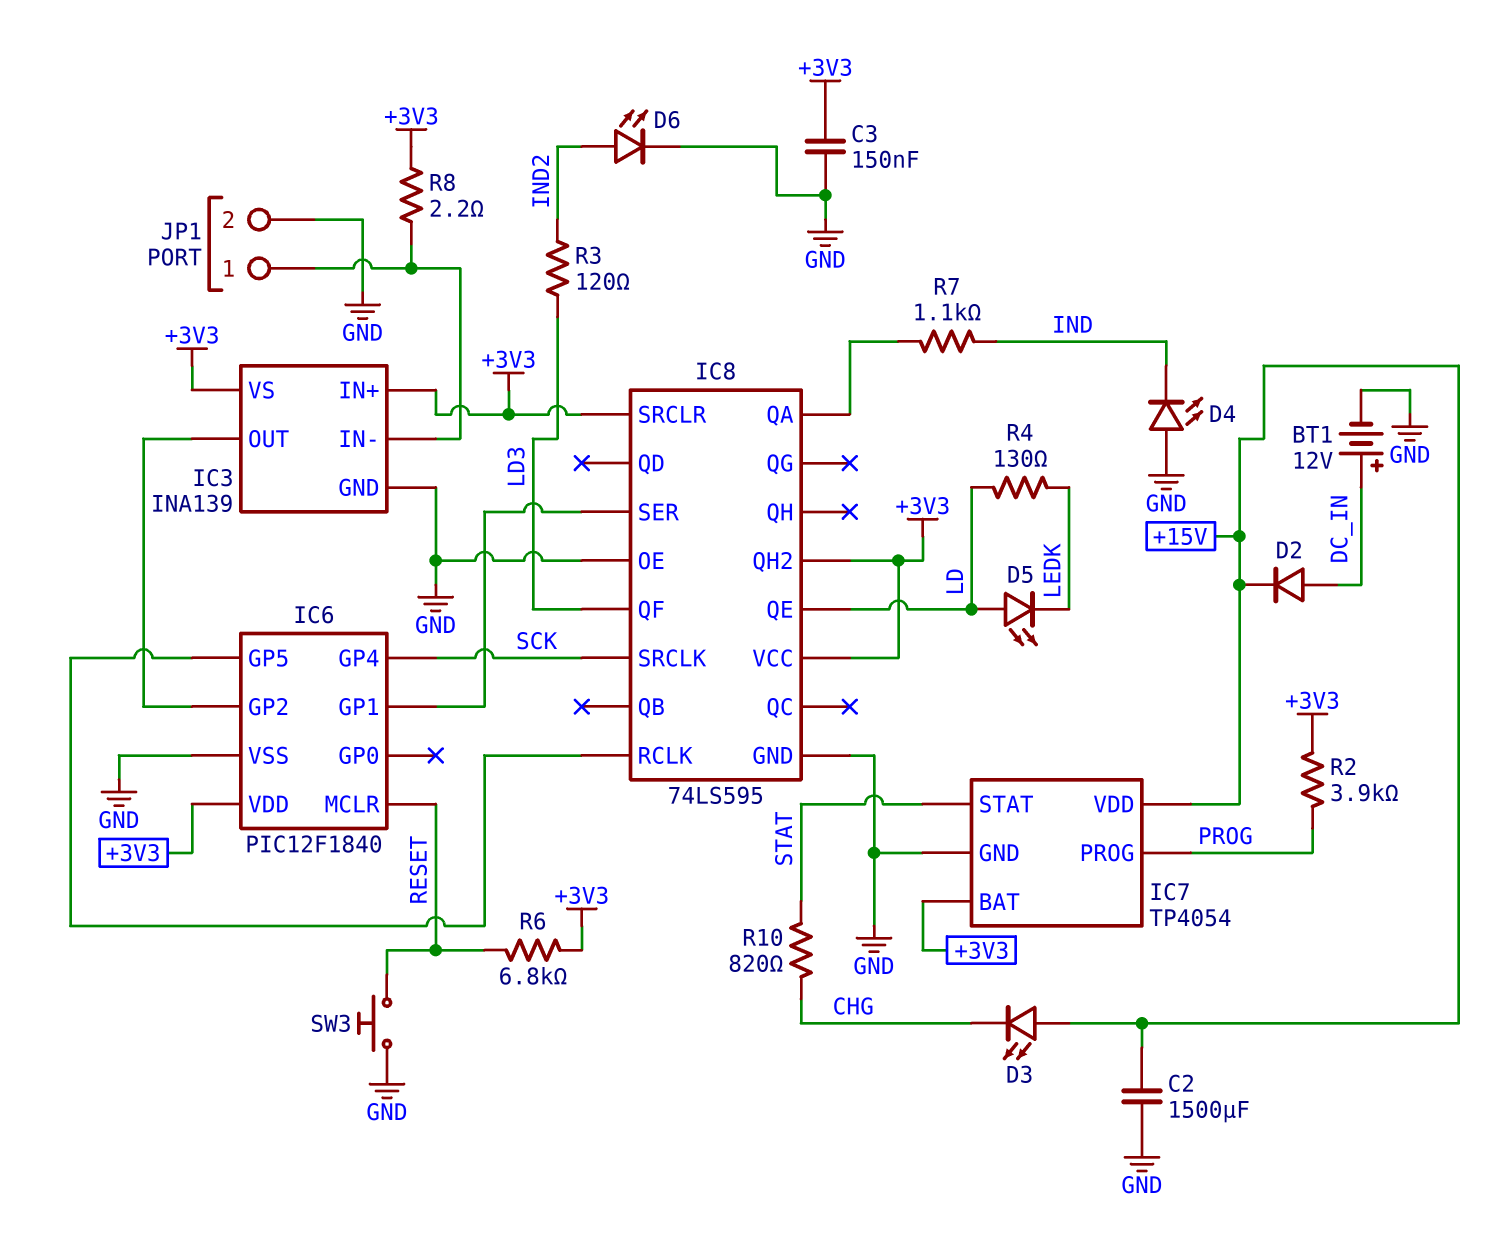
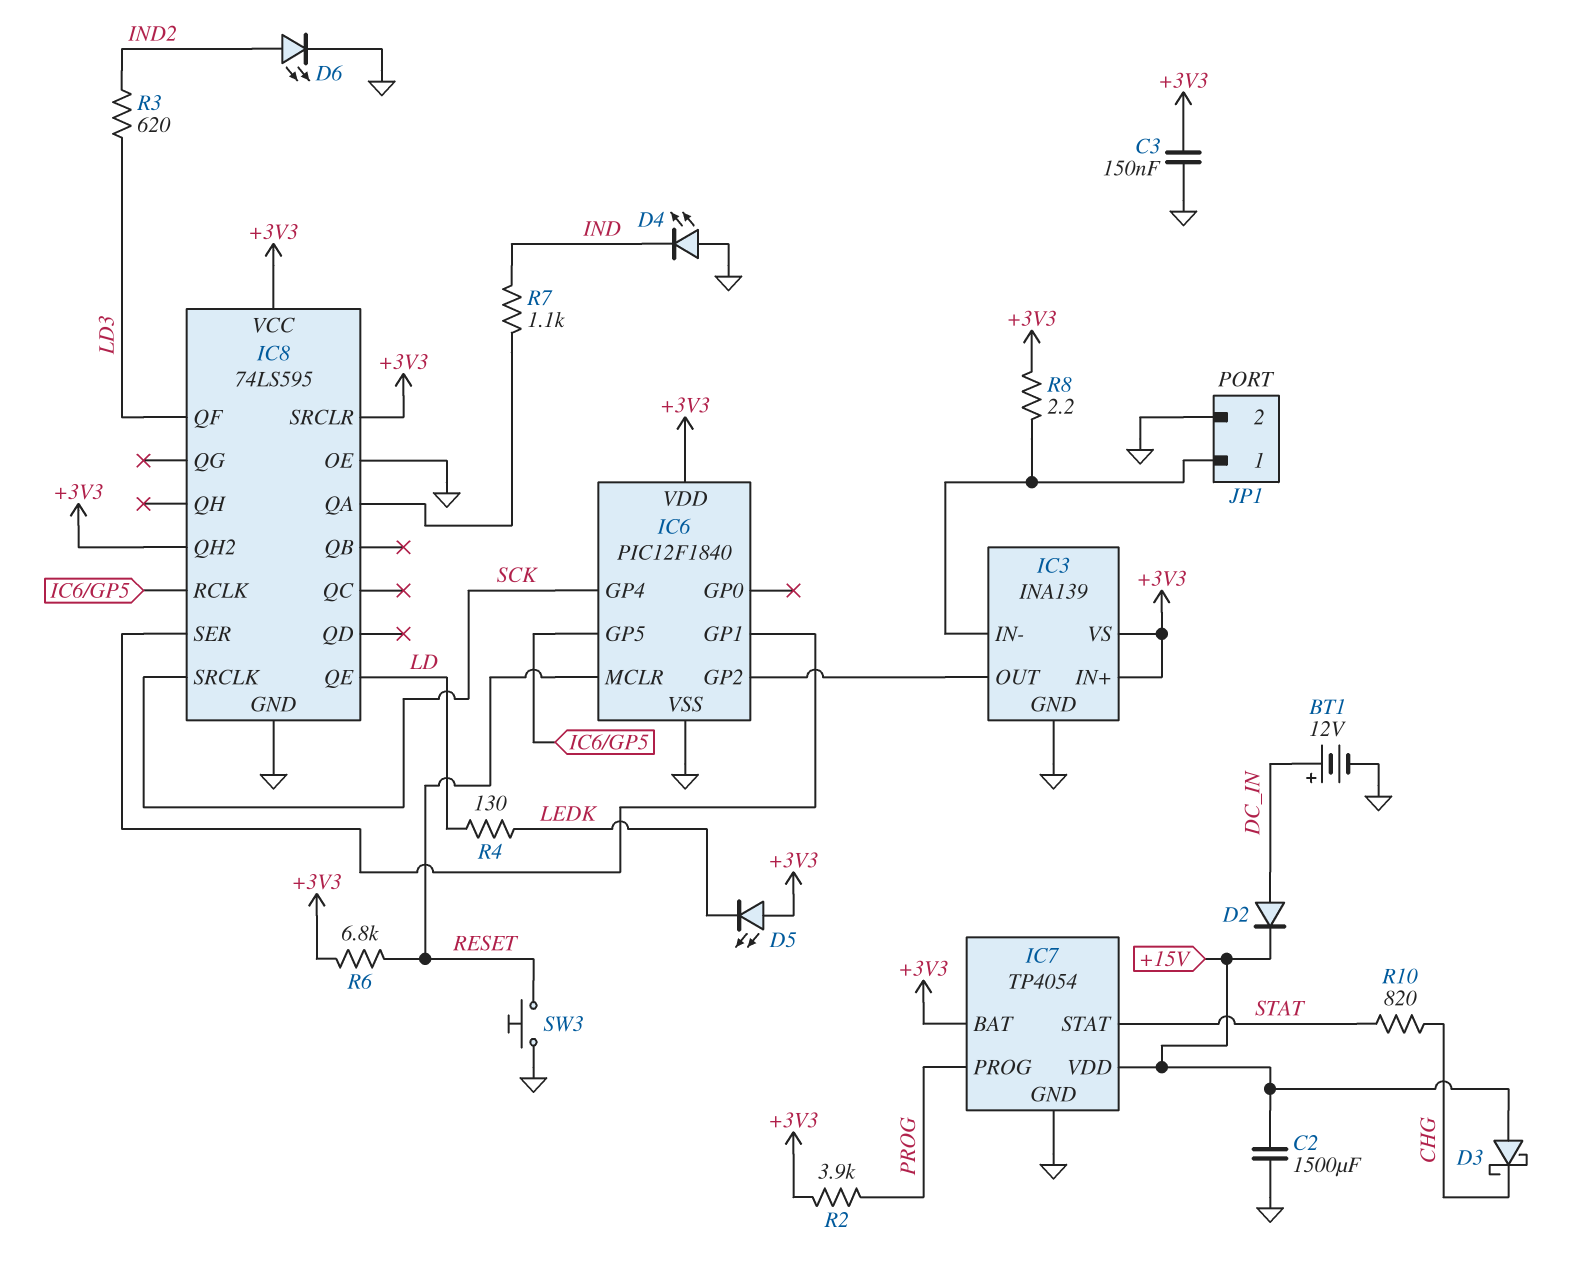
D3: LED (A +15V, K CHG) -> schottky (A +15V, K CHG)
D5: LED (A LD, K LEDK) -> LED (A +3V3, K LEDK)
R3: 120 (IND2, LD3) -> 620 (IND2, LD3)

